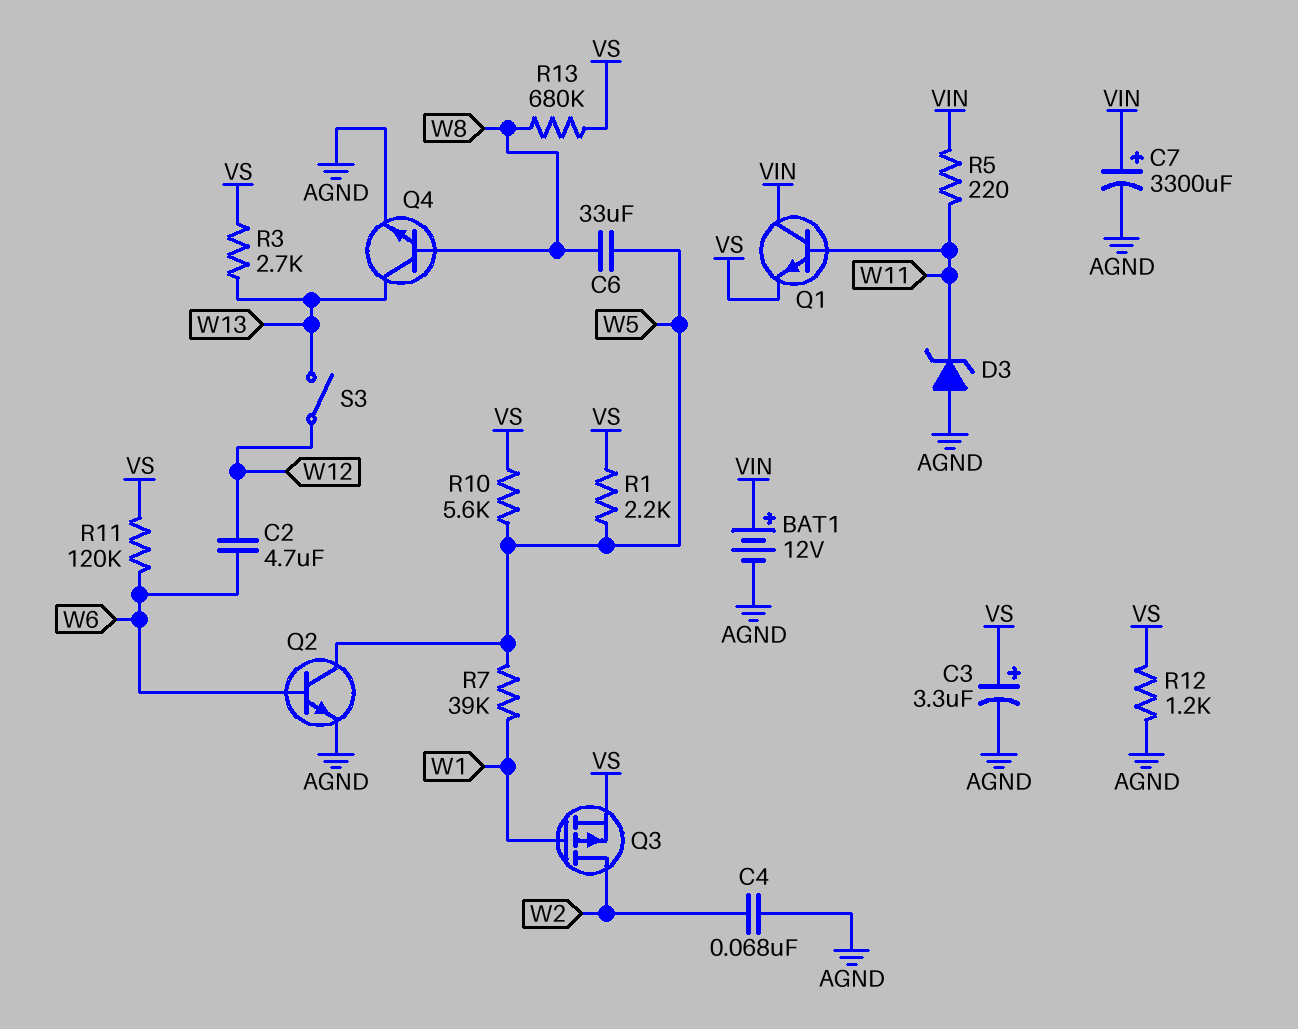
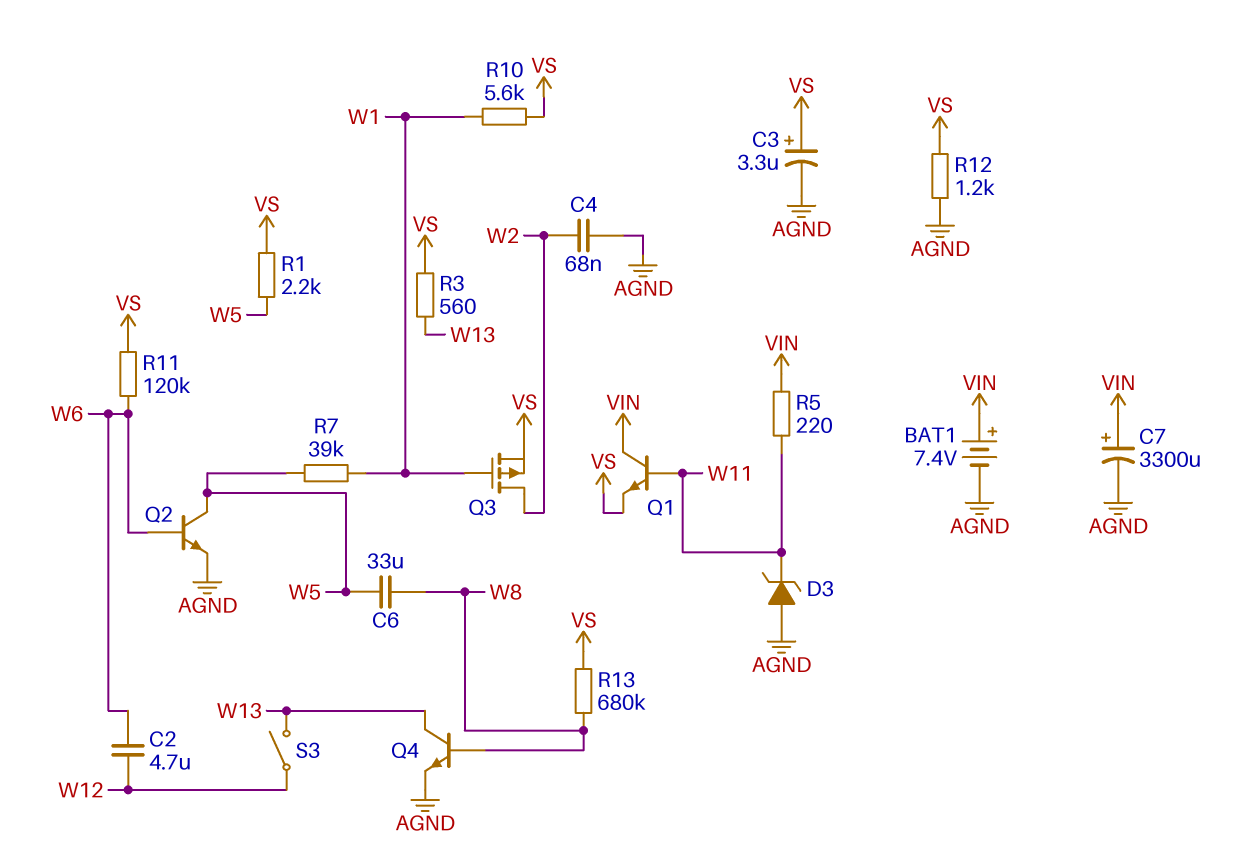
BAT1: 12V (plus VIN, minus AGND) -> 7.4V (plus VIN, minus AGND)
R3: 2.7k (VS, W13) -> 560 (VS, W13)
R10: 5.6k (VS, W5) -> 5.6k (VS, W1)

